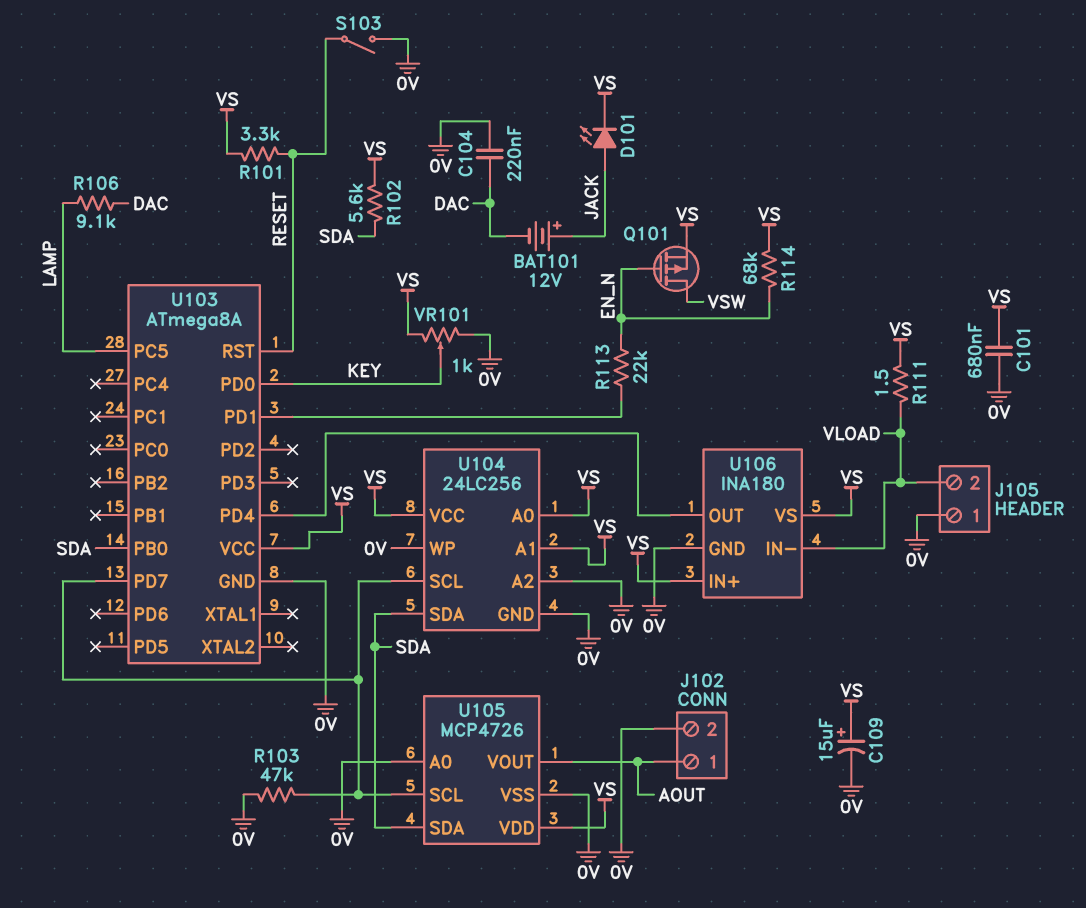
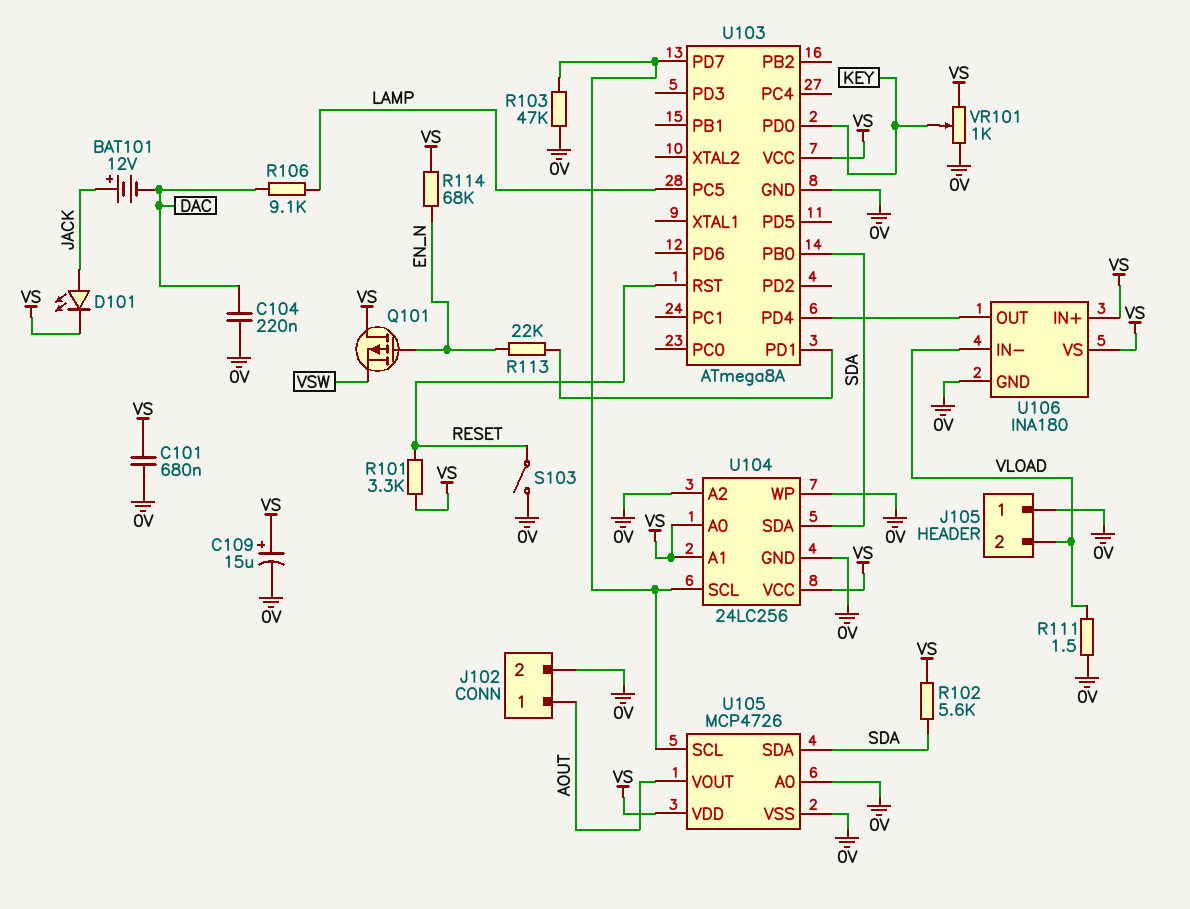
Q101: PMOS (G EN_N, D VSW, S VS) -> PMOS (G EN_N, D VS, S VSW)
R111: 1.5 (VLOAD, VS) -> 1.5 (0V, VLOAD)

